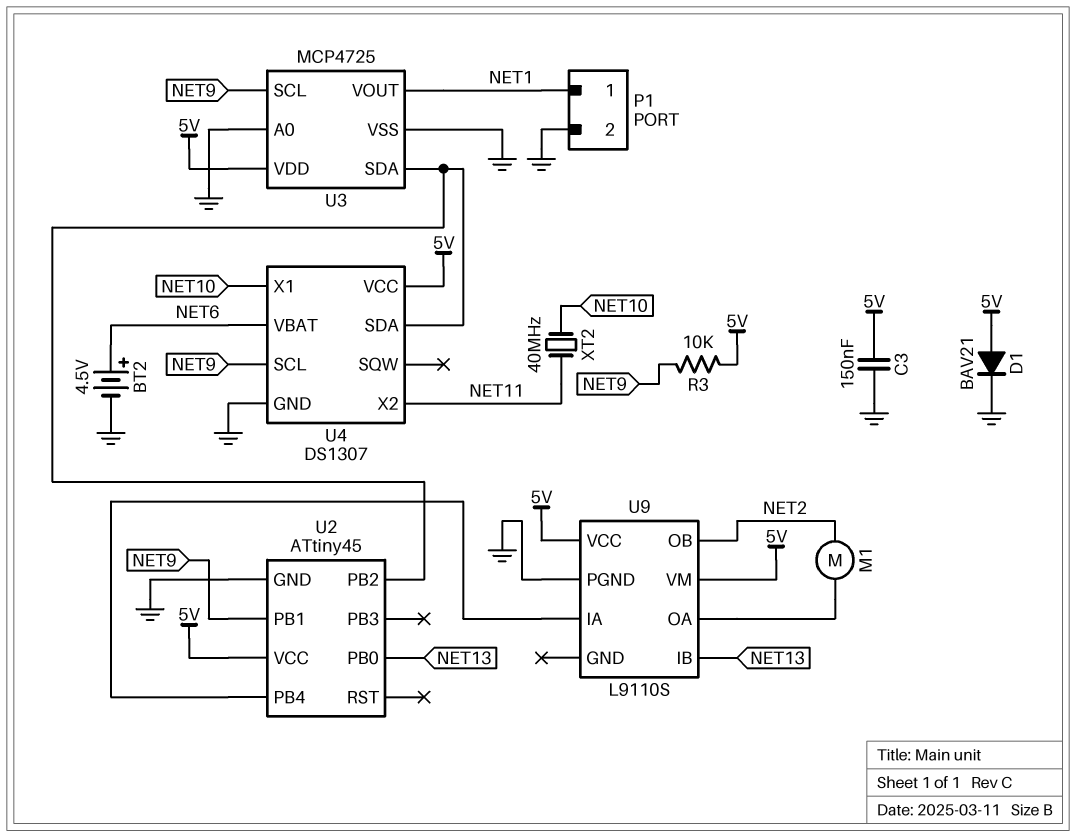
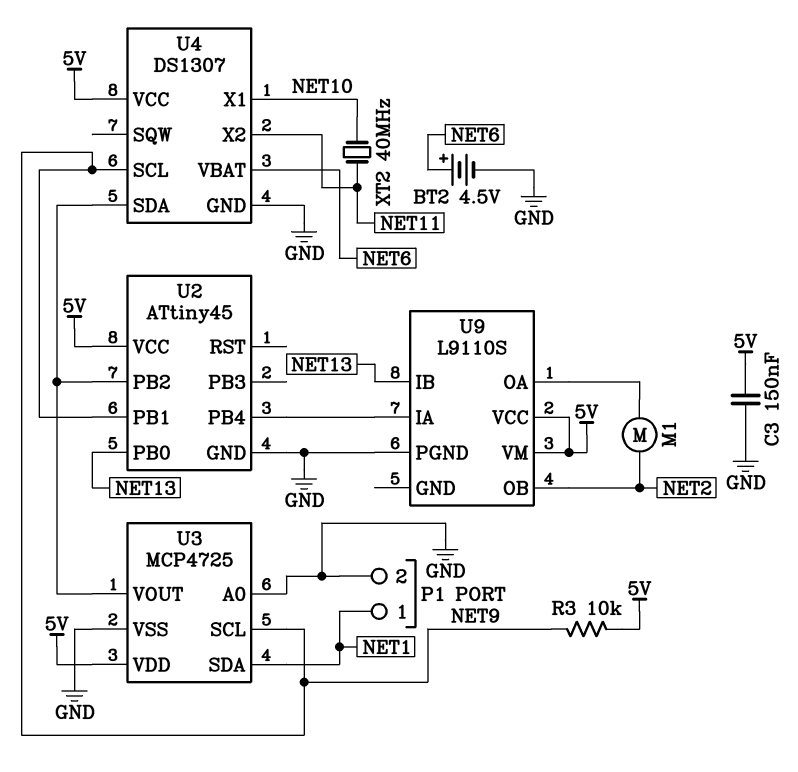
D1: diode BAV21 (A 5V, K GND) -> none
U3 pin SDA: U2/PB2 -> NET1
U3 pin VOUT: NET1 -> U2/PB2

